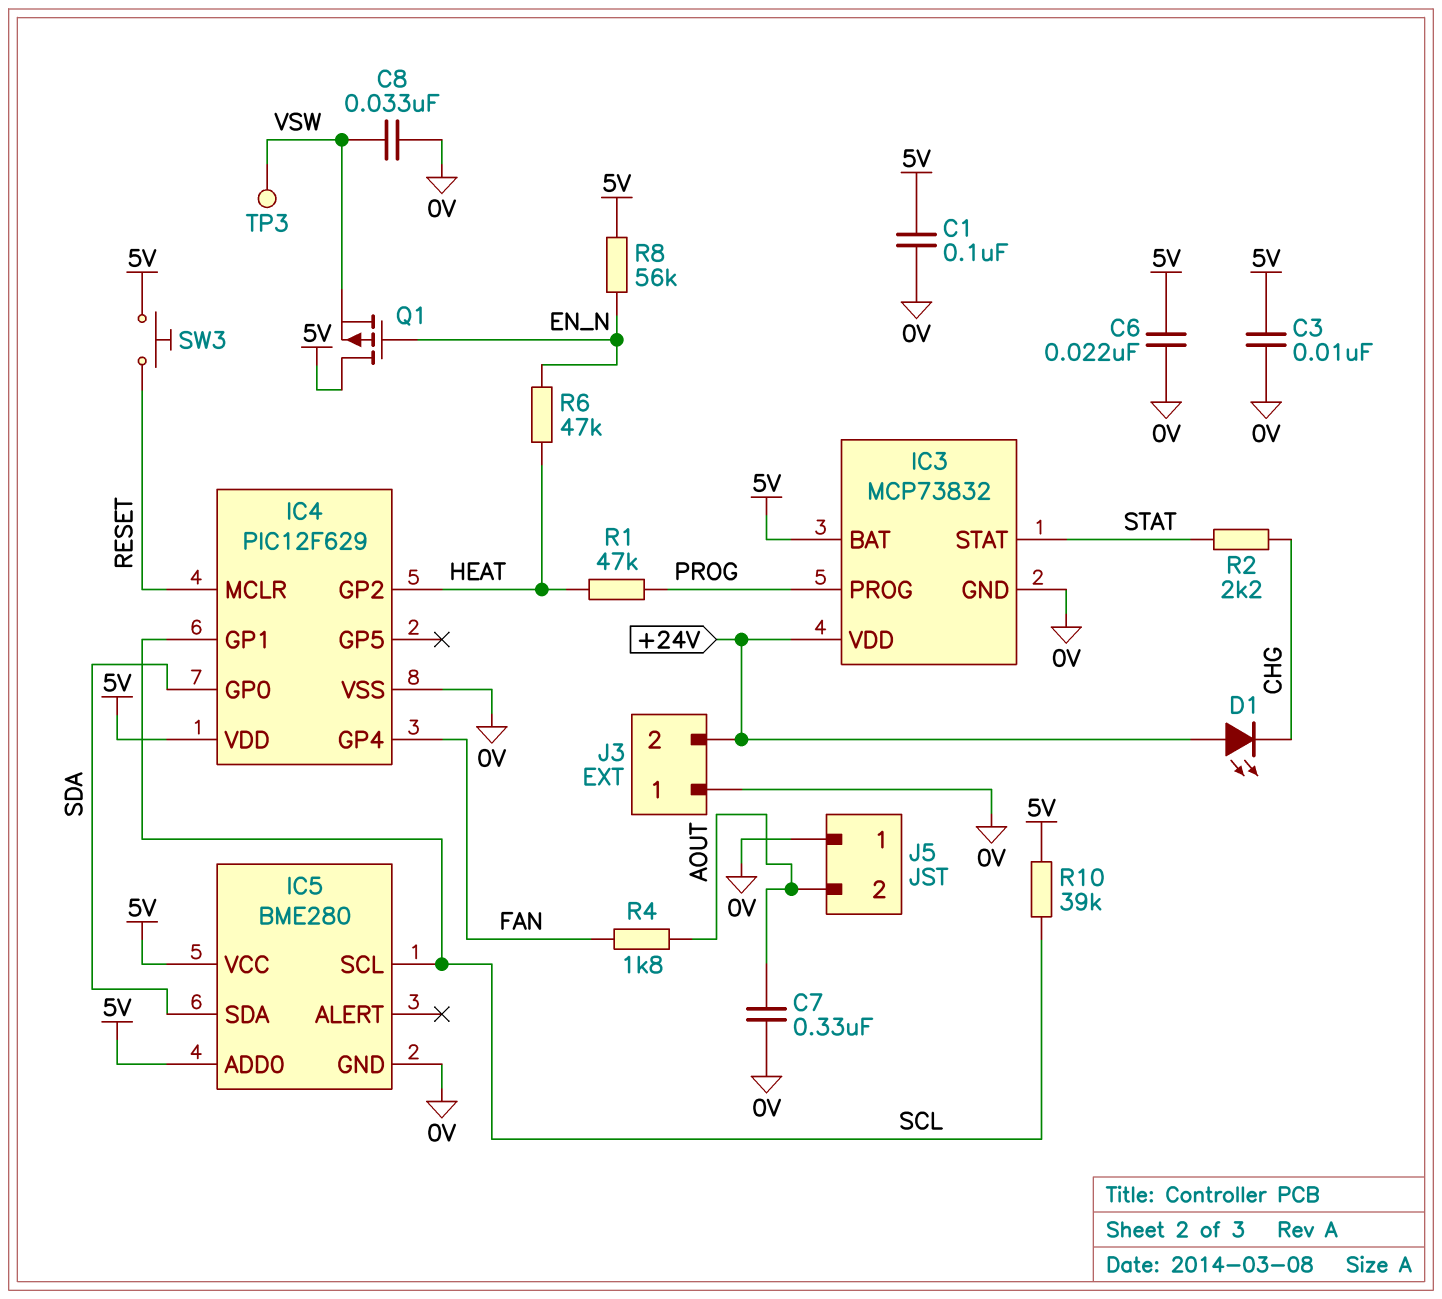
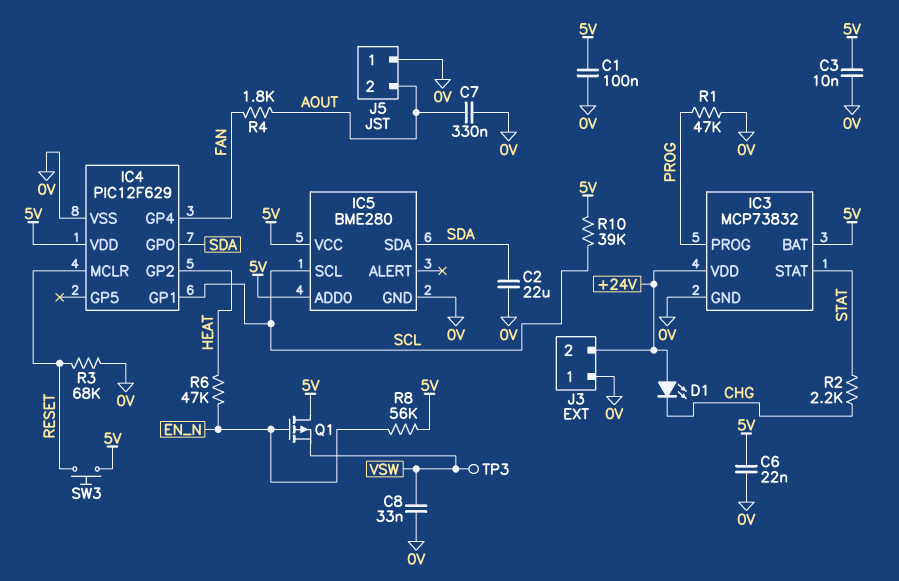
C2: none -> 22uF (0V, SDA)
R1: 47k (HEAT, PROG) -> 47k (0V, PROG)
R3: none -> 68k (0V, RESET)

